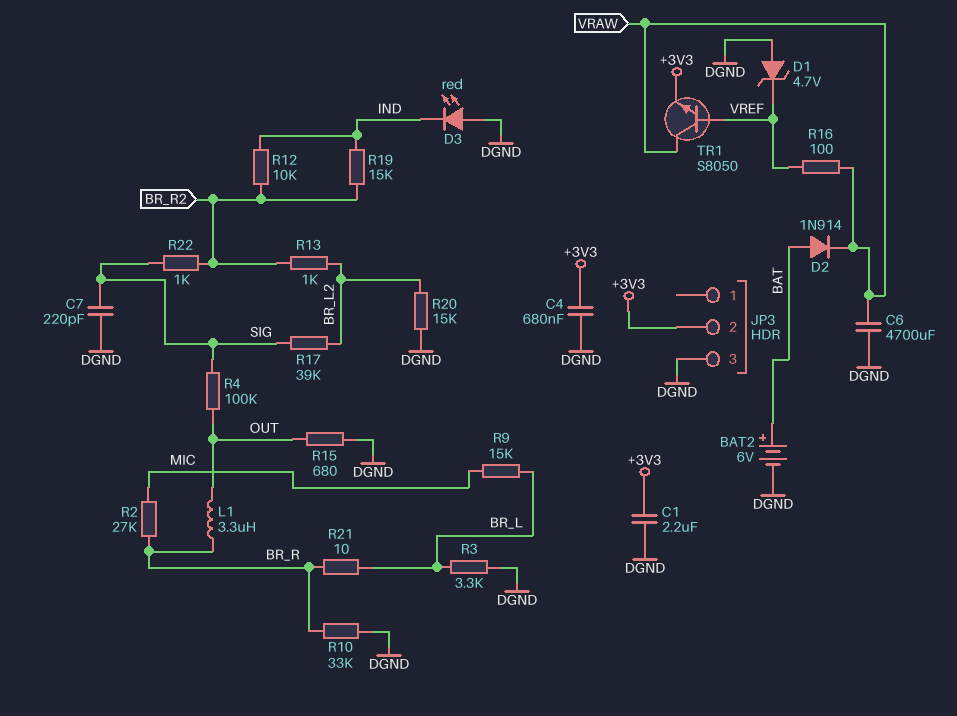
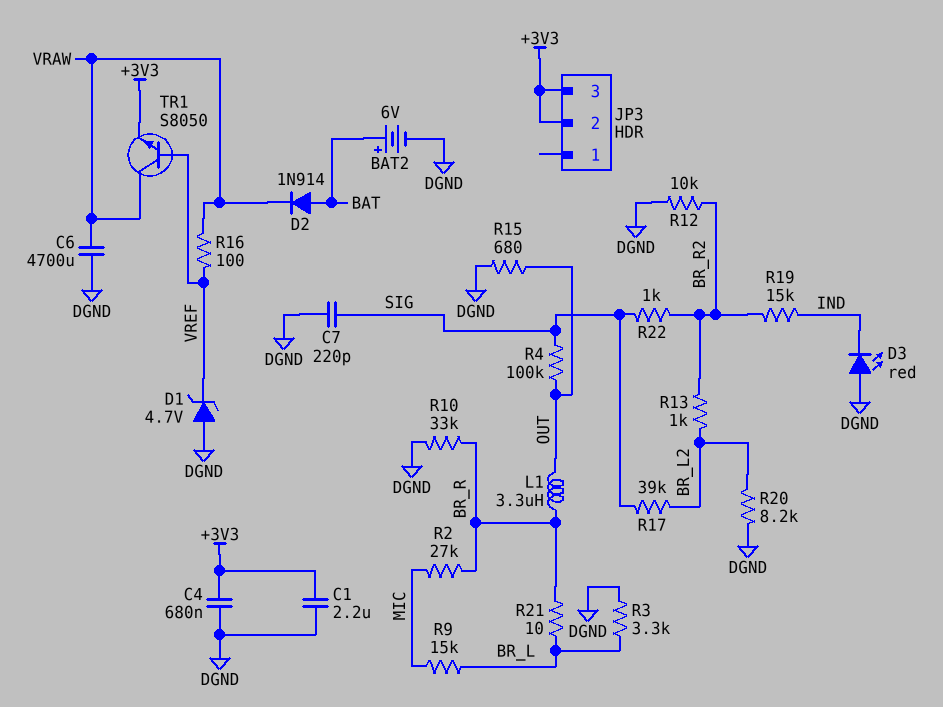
JP3 pin 3: DGND -> +3V3
R12: 10k (BR_R2, IND) -> 10k (BR_R2, DGND)
R20: 15k (BR_L2, DGND) -> 8.2k (BR_L2, DGND)

